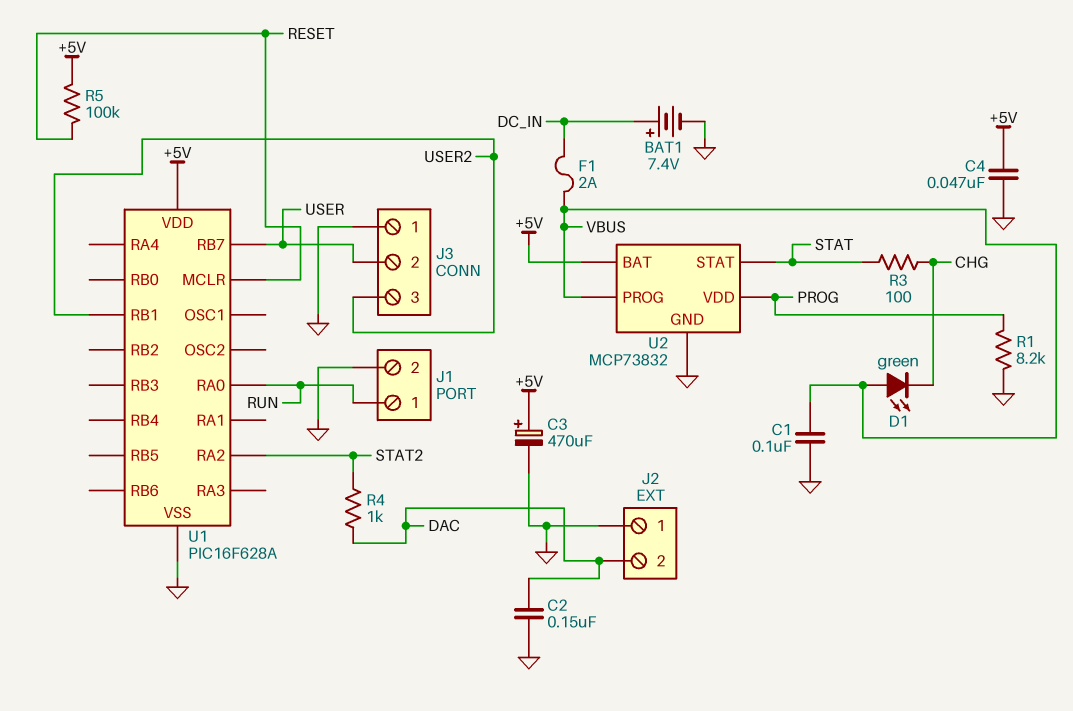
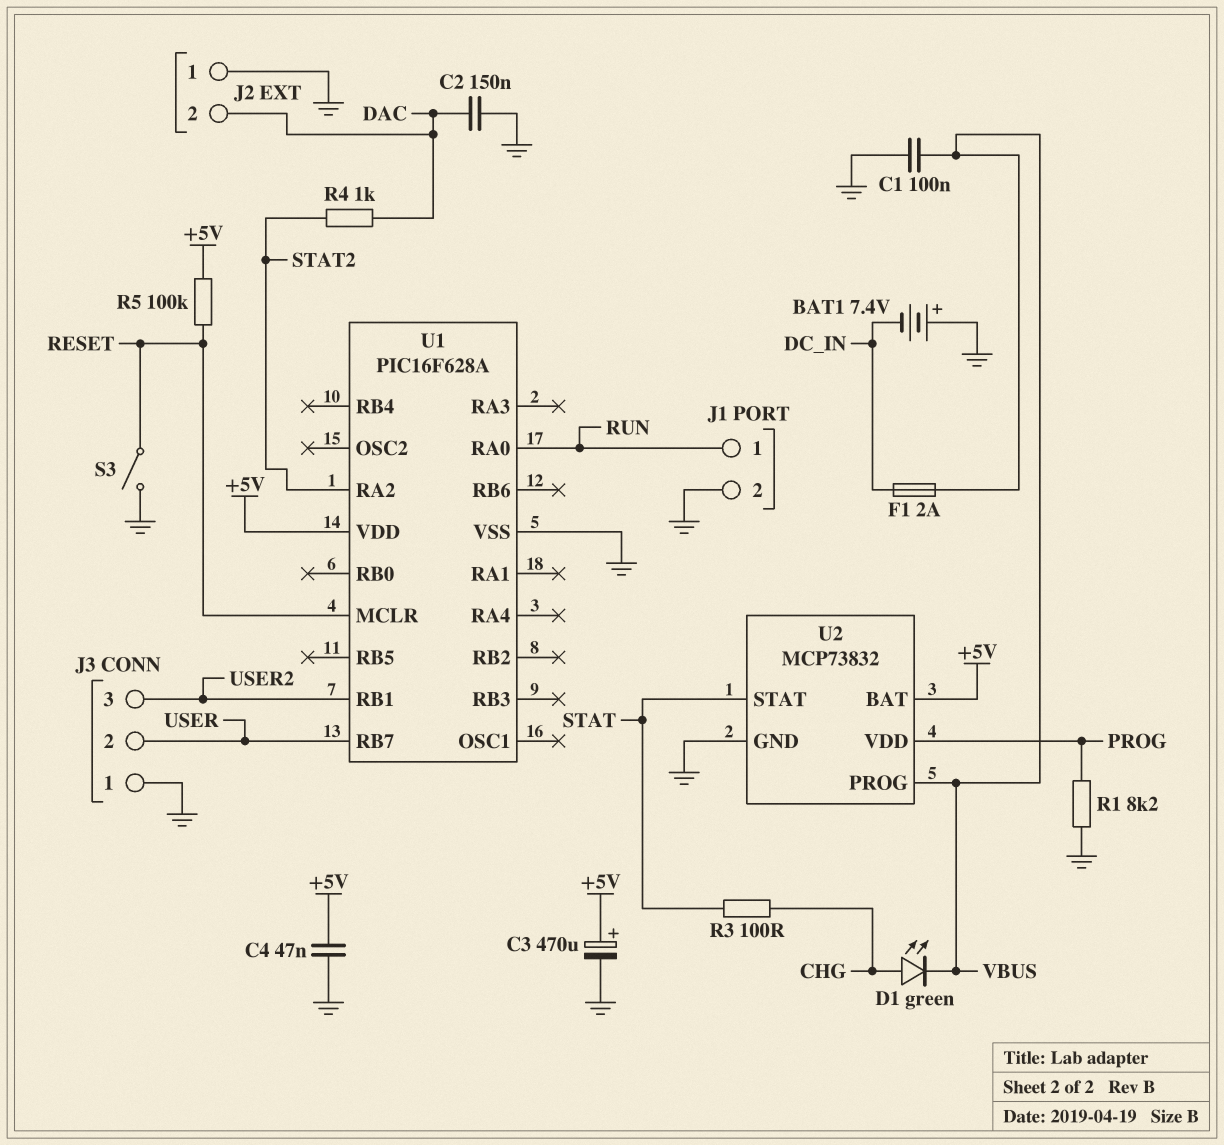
BAT1: 7.4V (plus DC_IN, minus GND) -> 7.4V (plus GND, minus DC_IN)
D1: LED green (A VBUS, K CHG) -> LED green (A CHG, K VBUS)
S3: none -> switch (GND, RESET)

